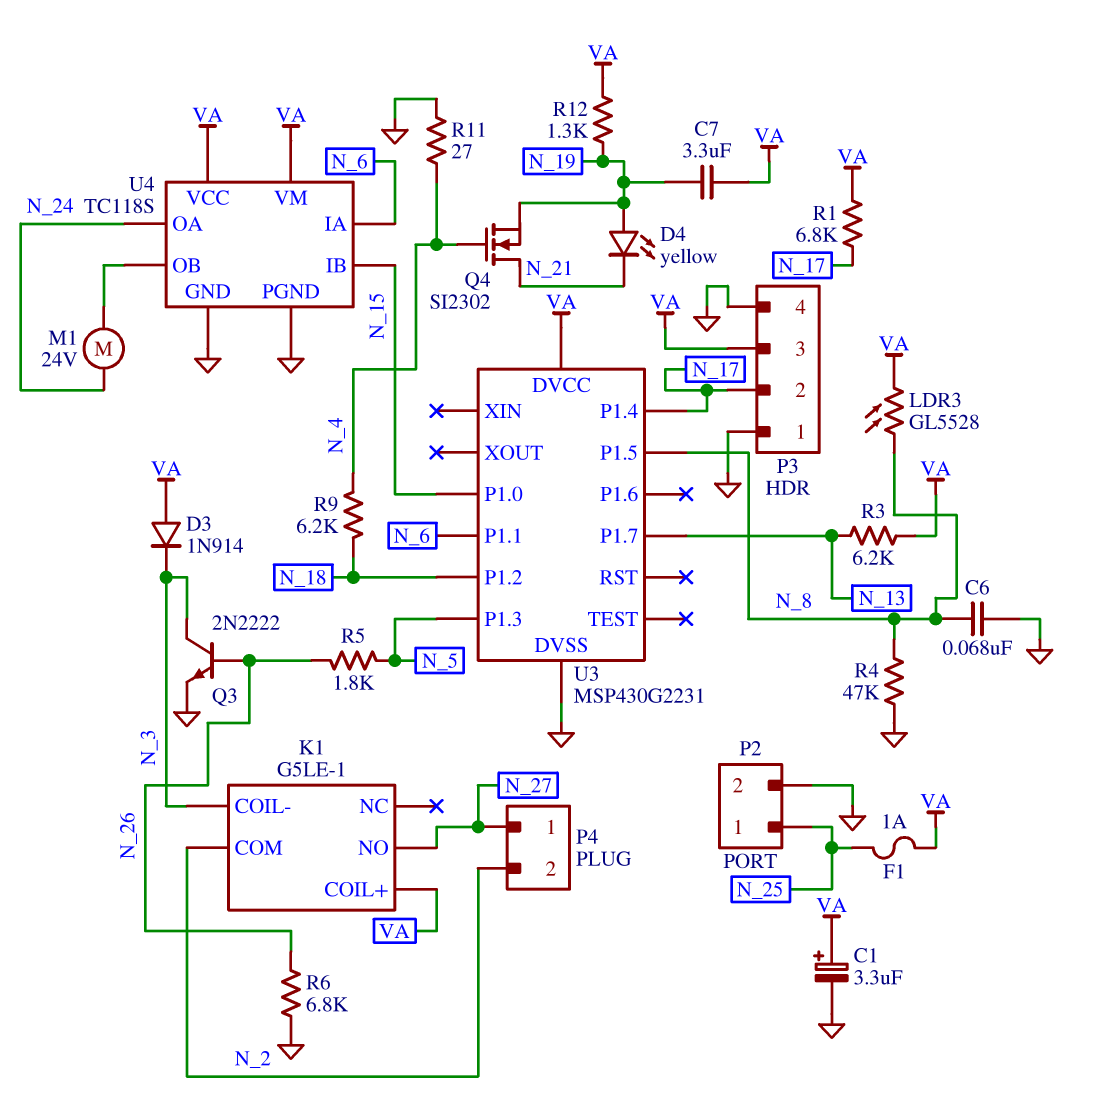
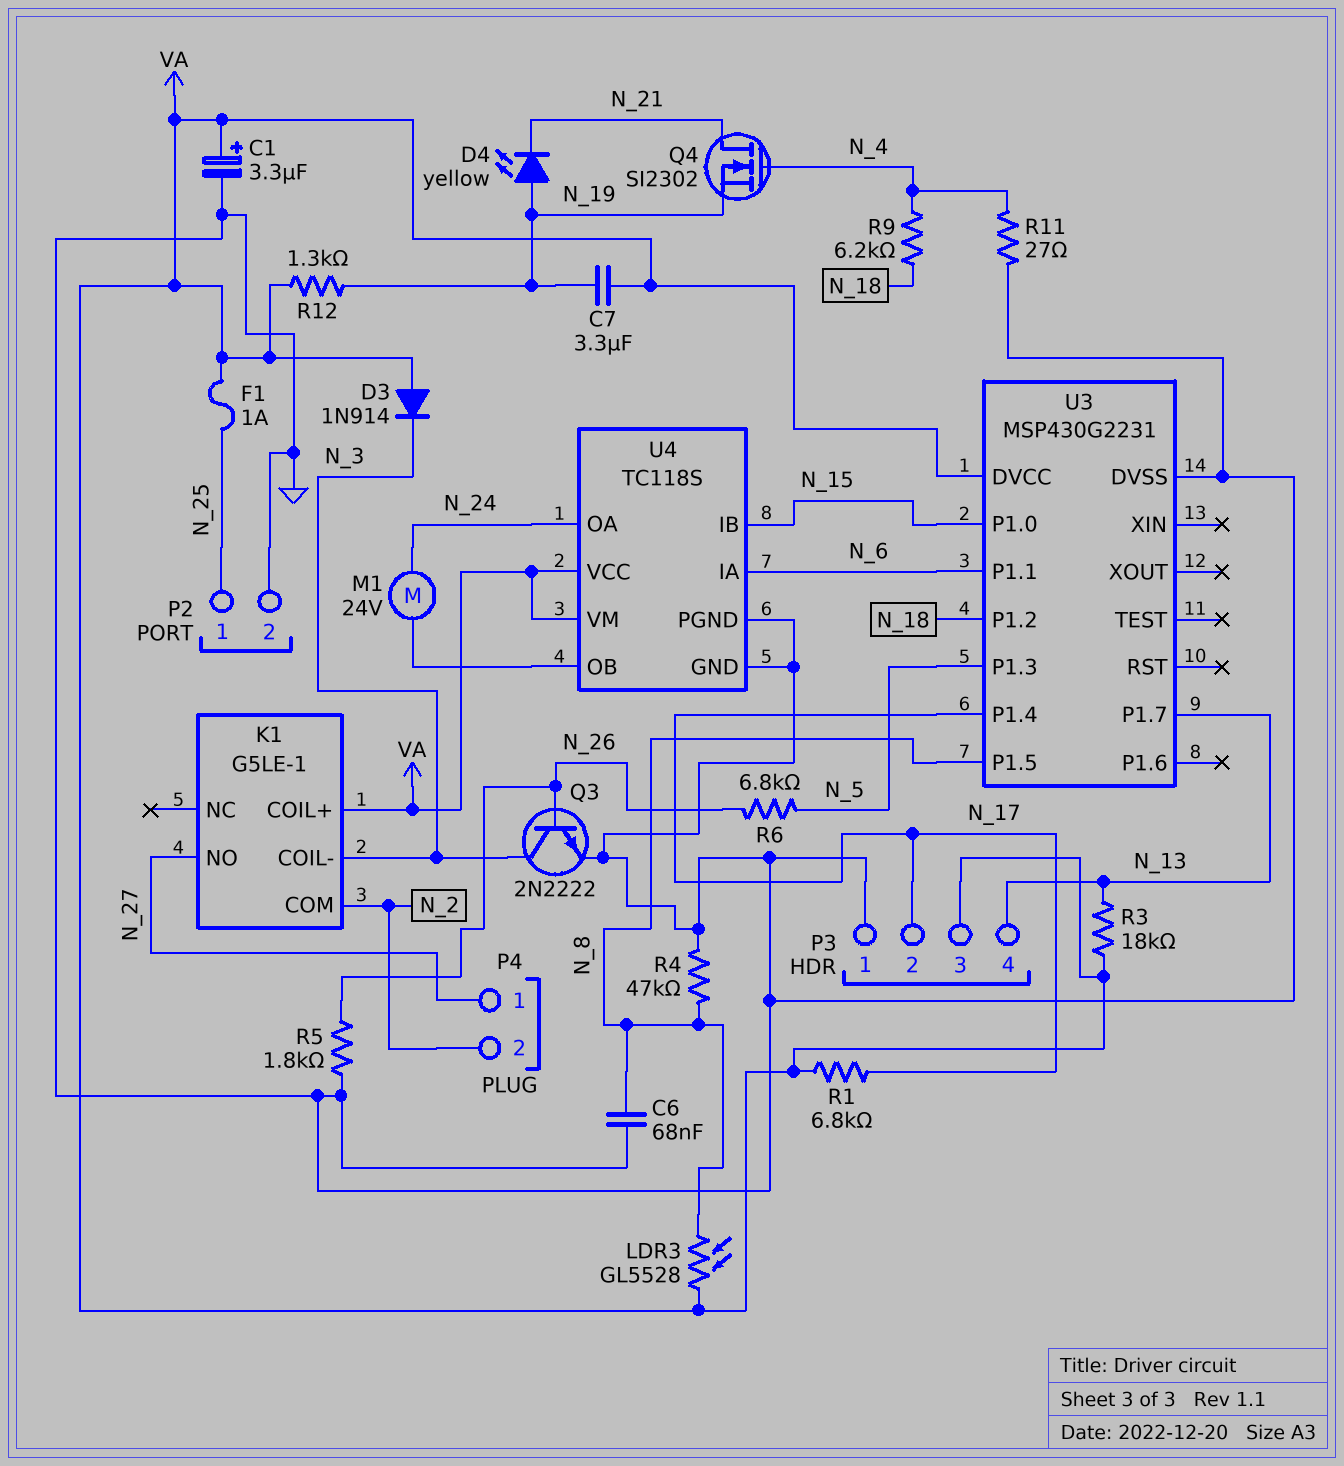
P3 pin 4: GND -> N_13
R3: 6.2k (N_13, VA) -> 18k (N_13, VA)
R5: 1.8k (N_5, N_26) -> 1.8k (GND, N_26)
R6: 6.8k (GND, N_26) -> 6.8k (N_5, N_26)

